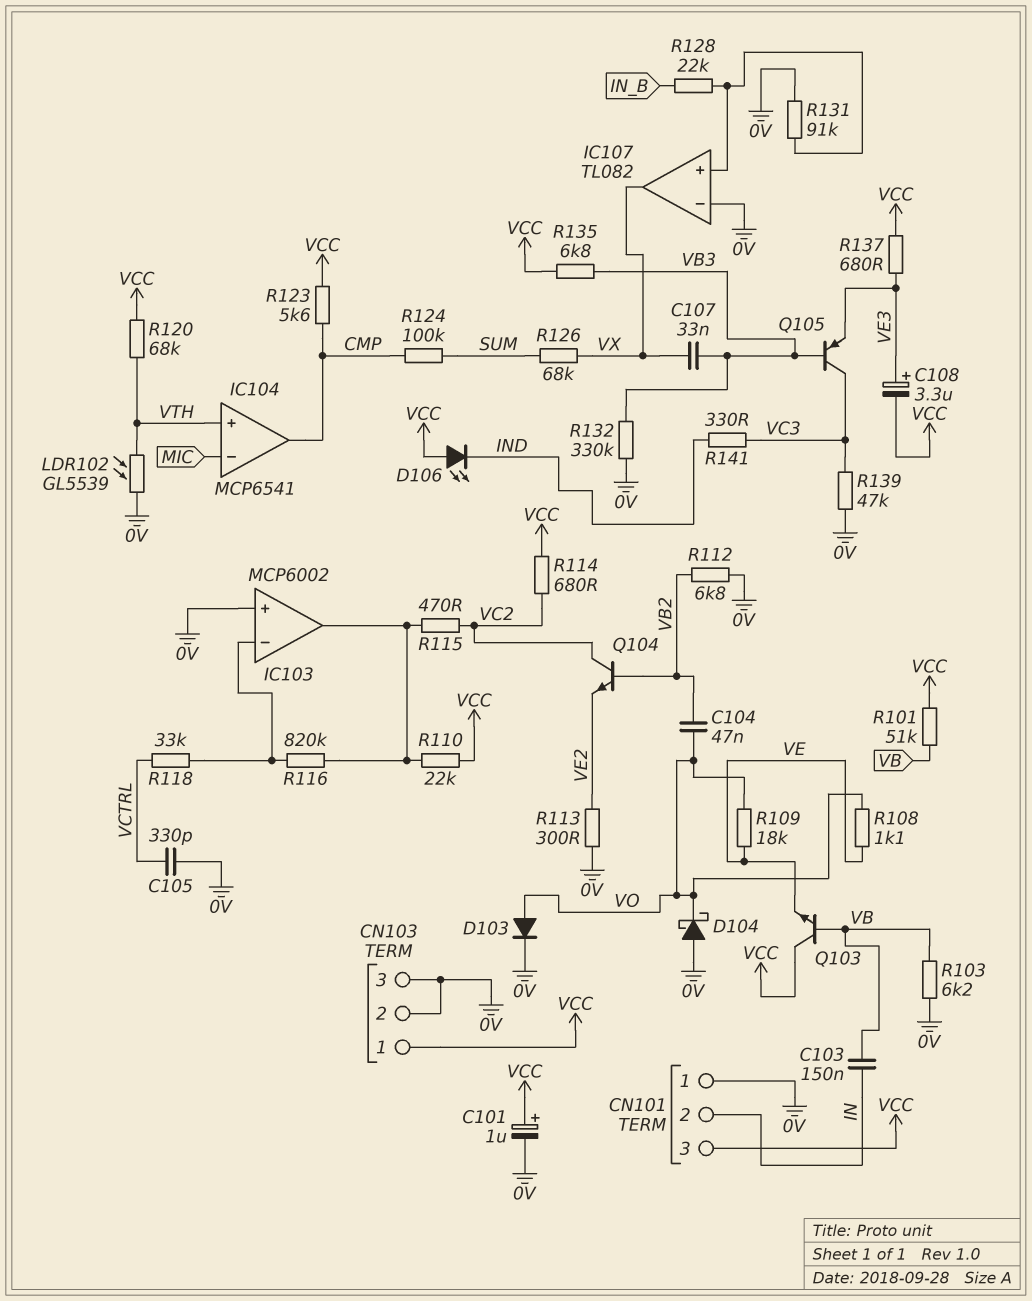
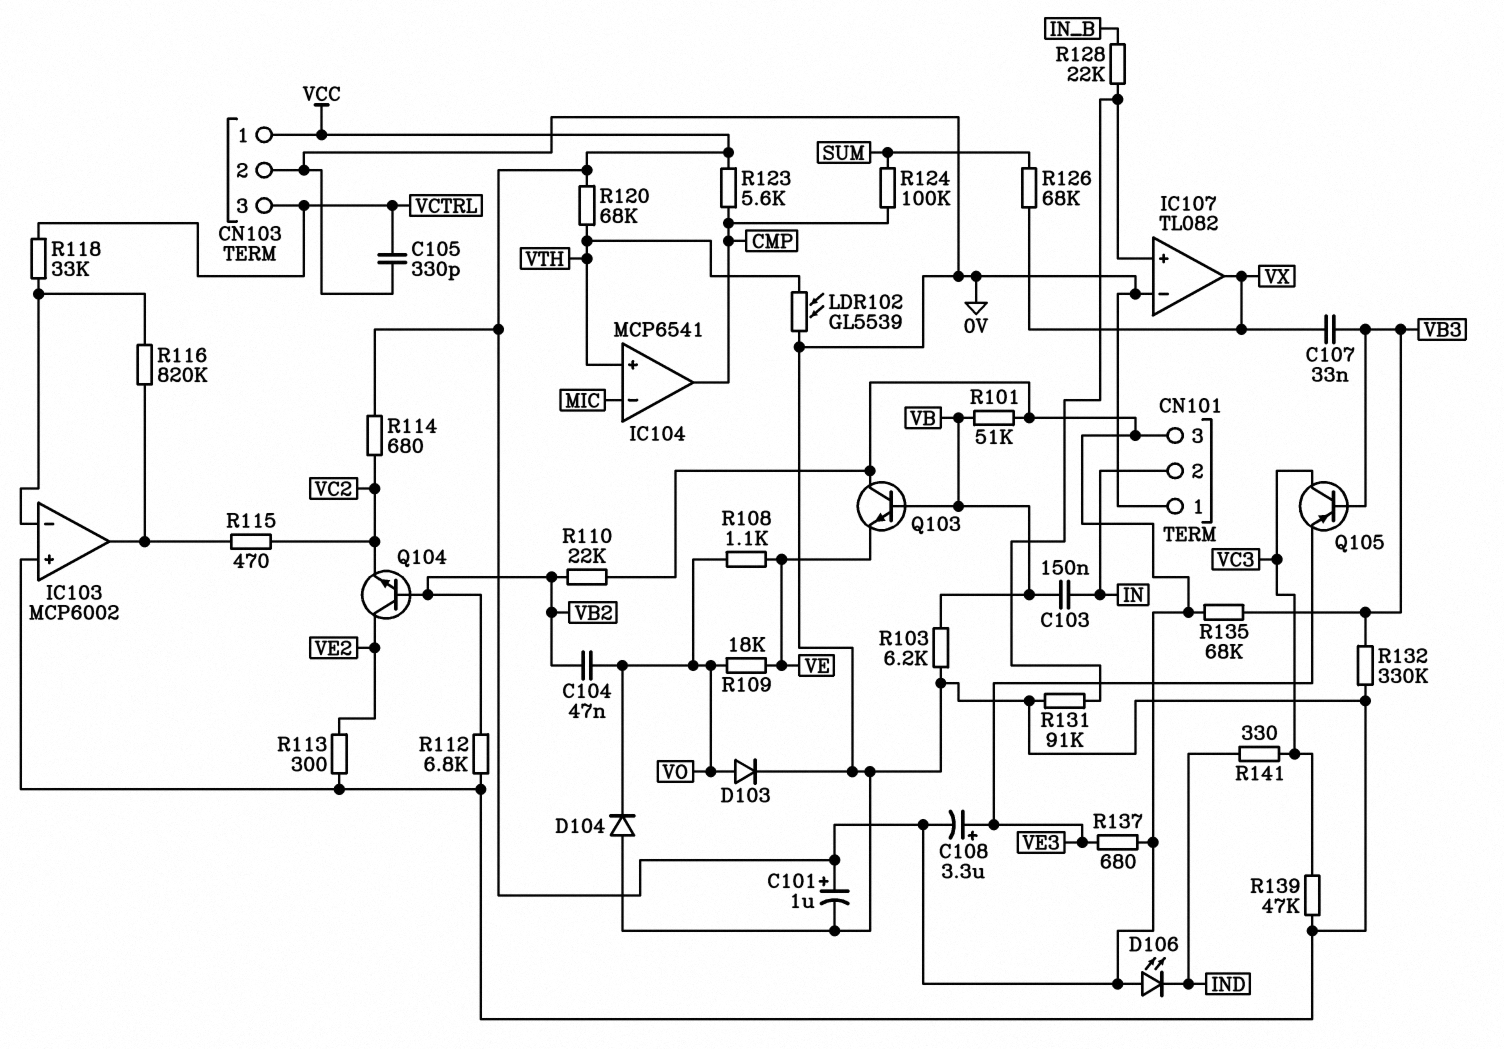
CN103 pin 3: 0V -> VCTRL
D104: schottky (A 0V, K VO) -> diode (A 0V, K VO)
Q104: NPN (B VB2, C VC2, E VE2) -> NPN (B VB2, C VE2, E VC2)
R110: 22k (IC103/out, VCC) -> 22k (VB2, VCC)
R135: 6.8k (VB3, VCC) -> 68k (VB3, VCC)

